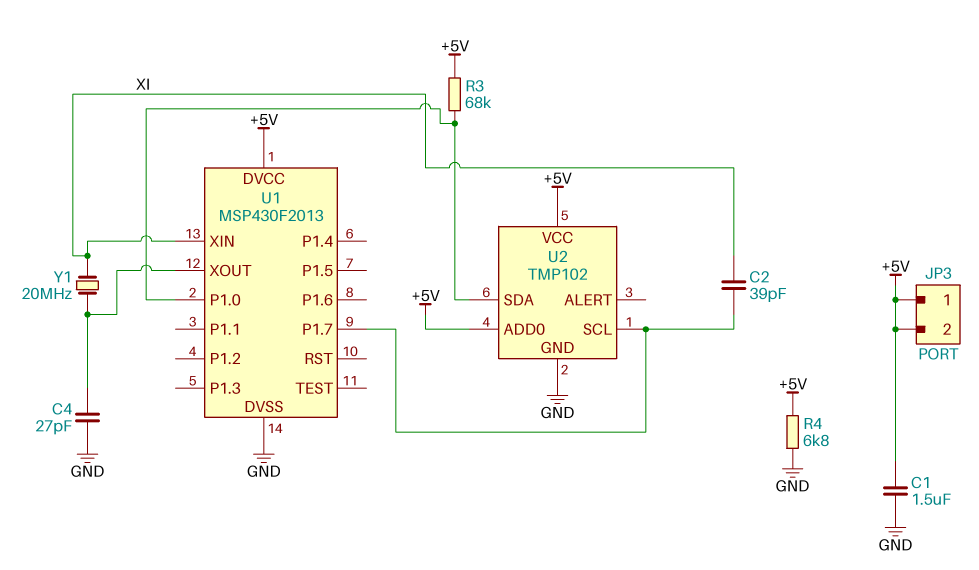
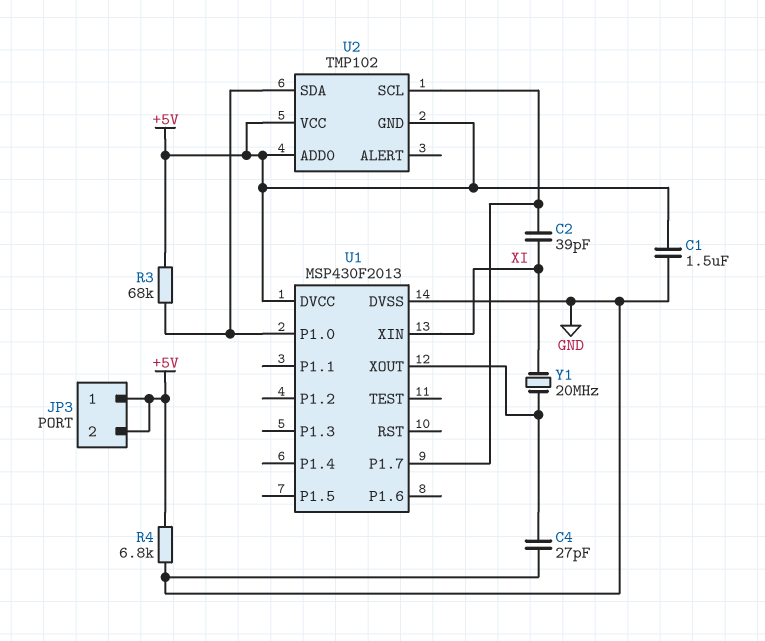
U2 pin GND: GND -> +5V

